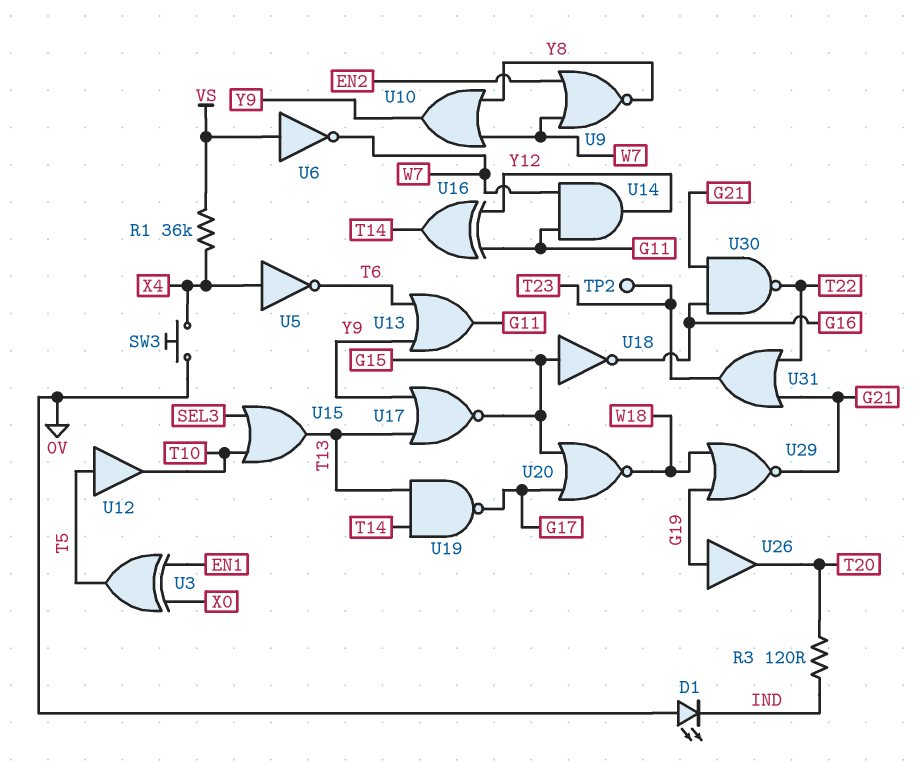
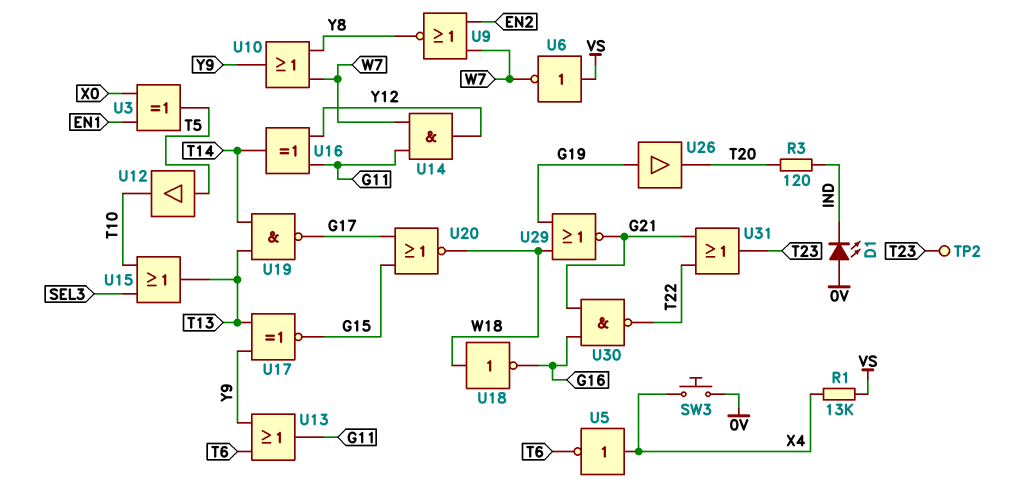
R1: 36k (VS, X4) -> 13k (VS, X4)
U17: NOR (in T13, in Y9, out G15) -> XNOR (in T13, in Y9, out G15)
U18: NOT (in G15, out G16) -> NOT (in W18, out G16)

